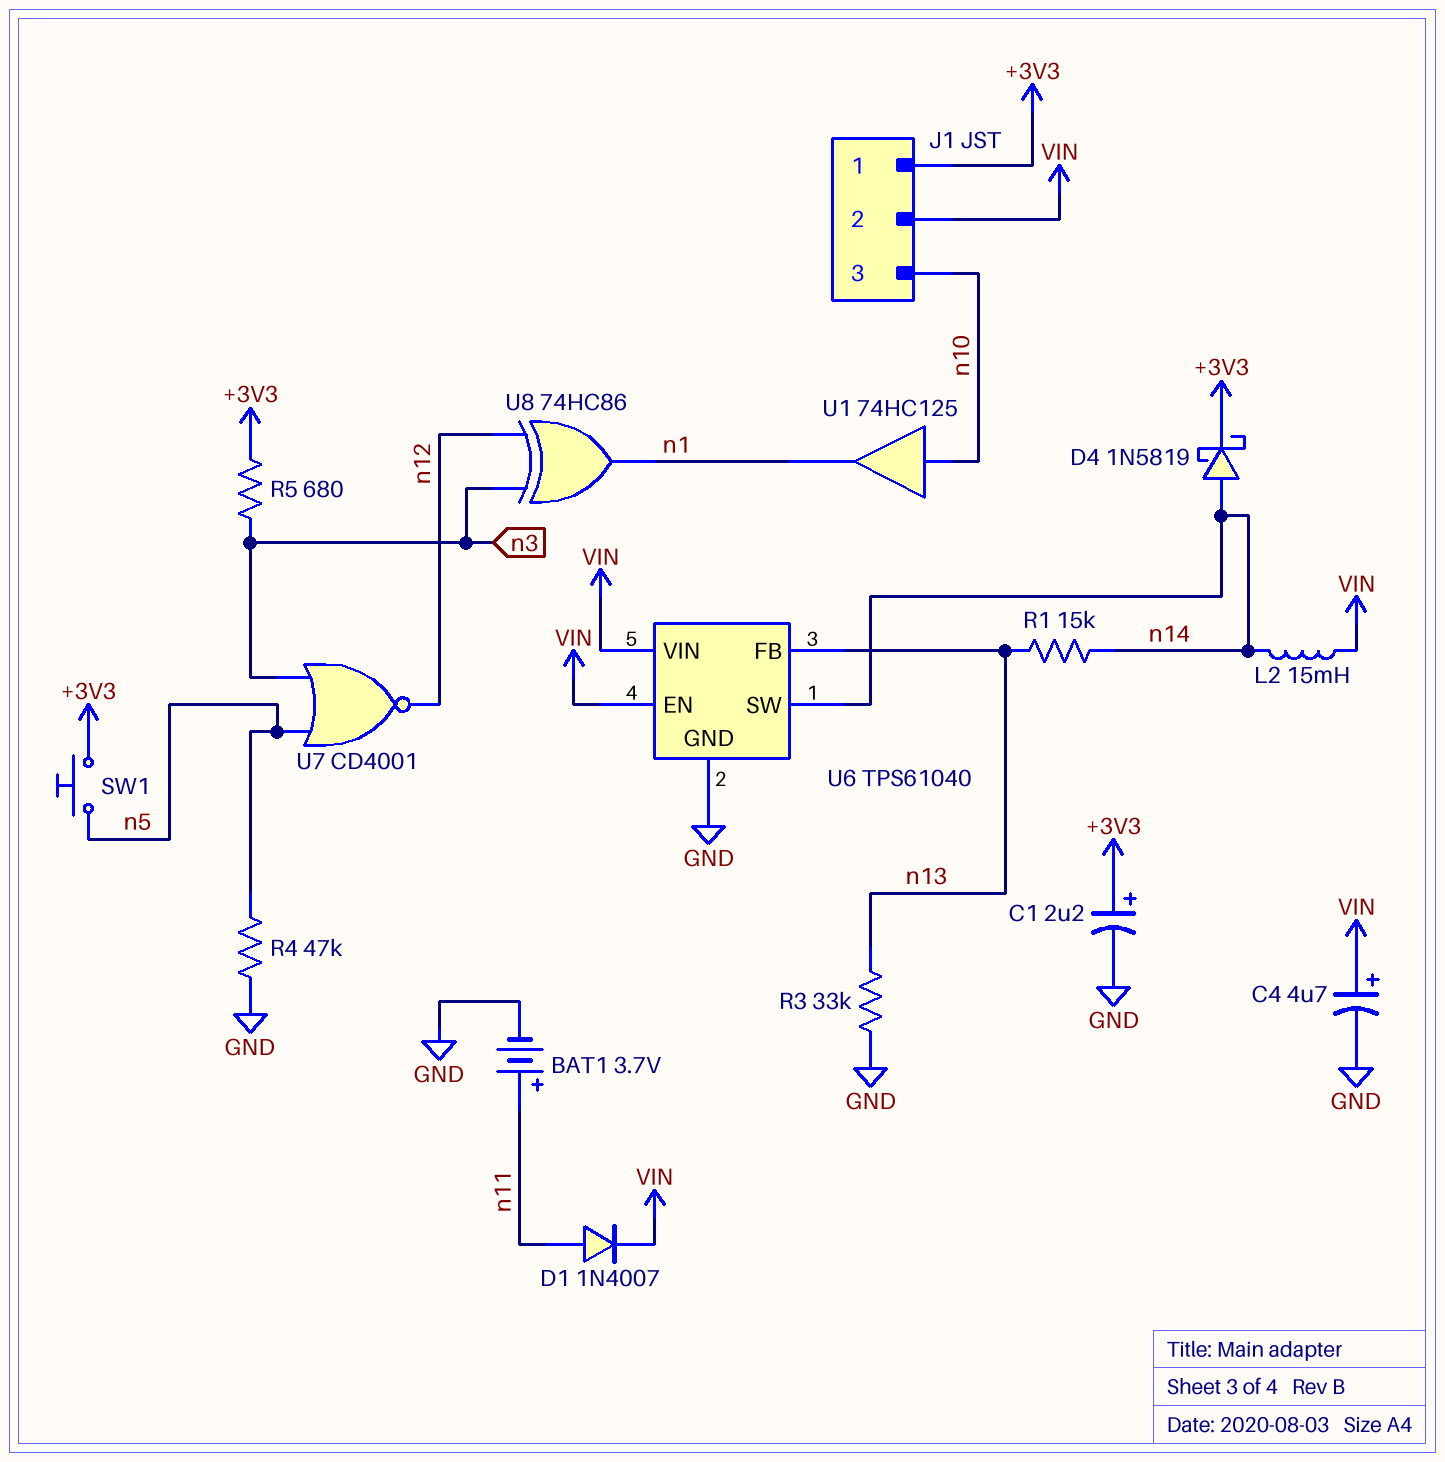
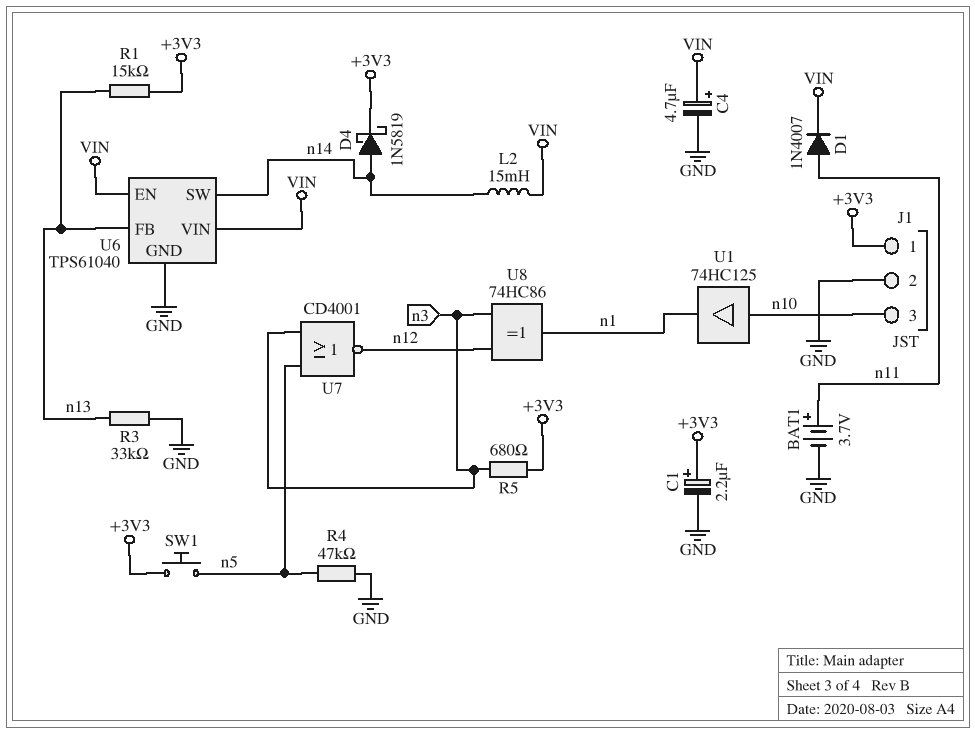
J1 pin 2: VIN -> GND
R1: 15k (n13, n14) -> 15k (+3V3, n13)

